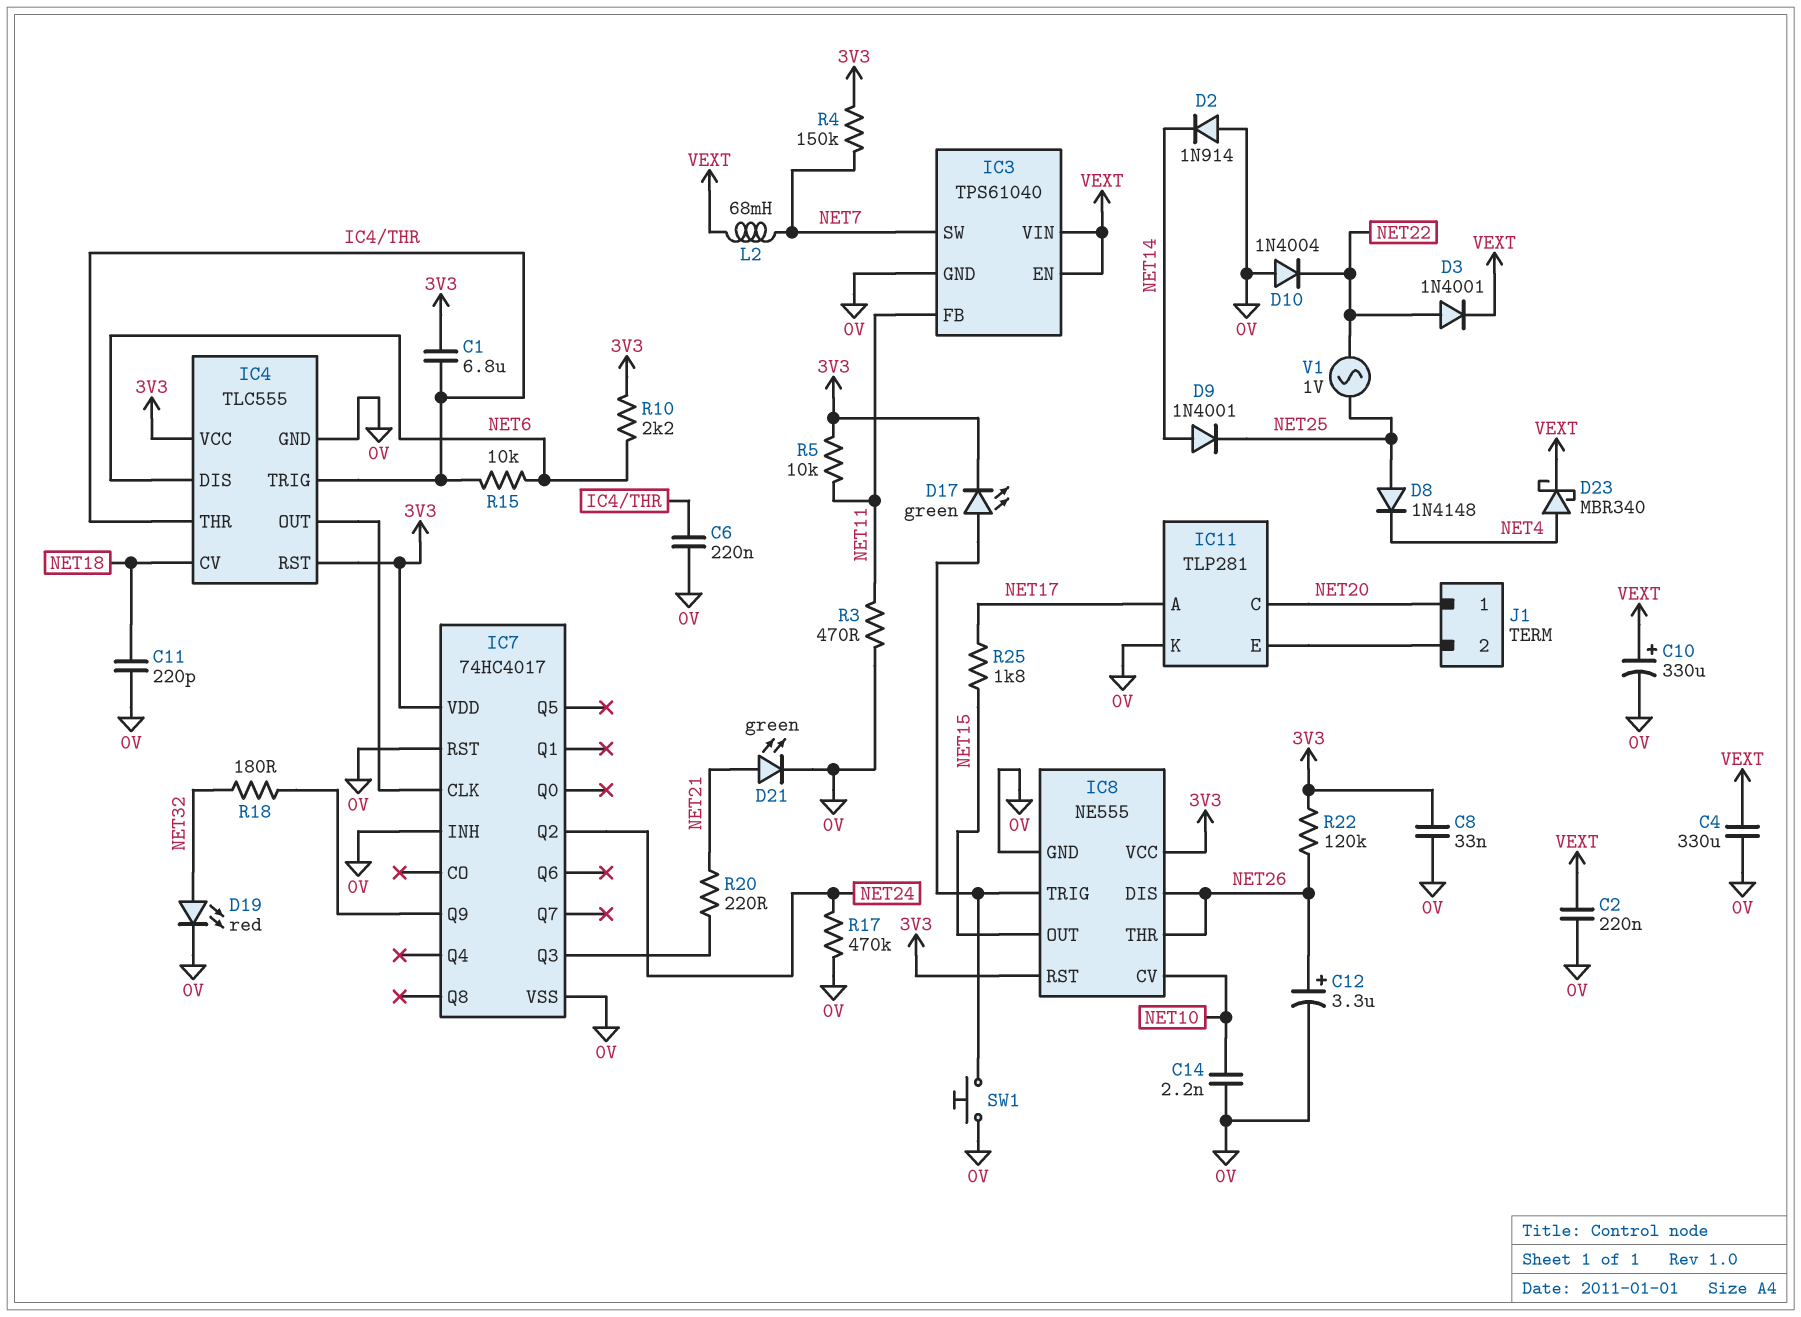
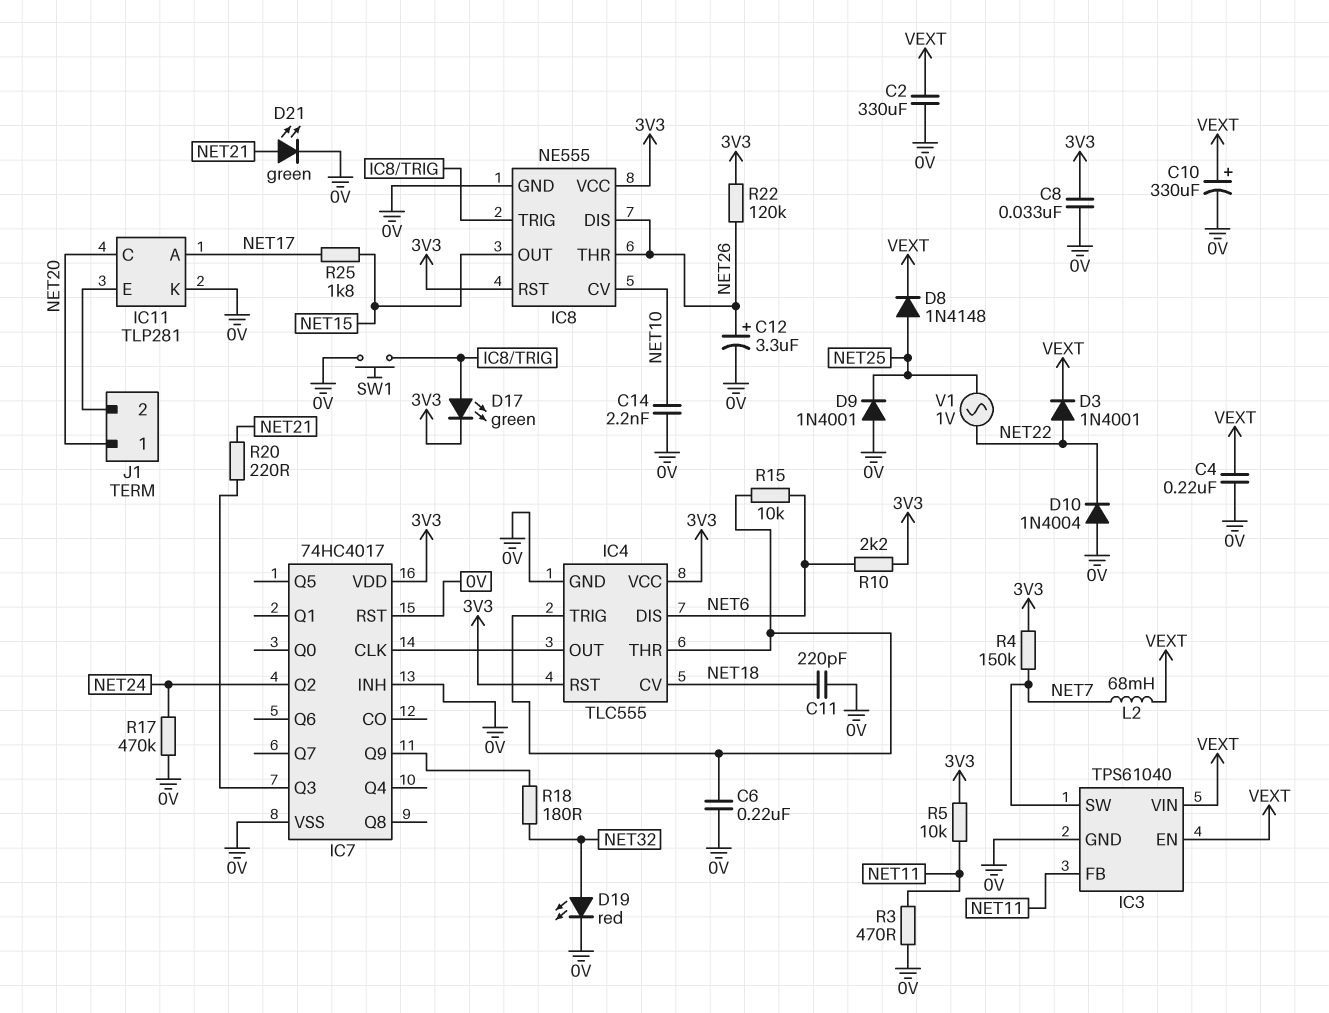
C1: 6.8uF (3V3, IC4/THR) -> none
C2: 220nF (0V, VEXT) -> 330uF (0V, VEXT)
C4: 330uF (0V, VEXT) -> 220nF (0V, VEXT)
D2: diode 1N914 (A 0V, K NET14) -> none
D8: diode 1N4148 (A NET25, K NET4) -> diode 1N4148 (A NET25, K VEXT)
D9: diode 1N4001 (A NET14, K NET25) -> diode 1N4001 (A 0V, K NET25)
D23: schottky MBR340 (A NET4, K VEXT) -> none

